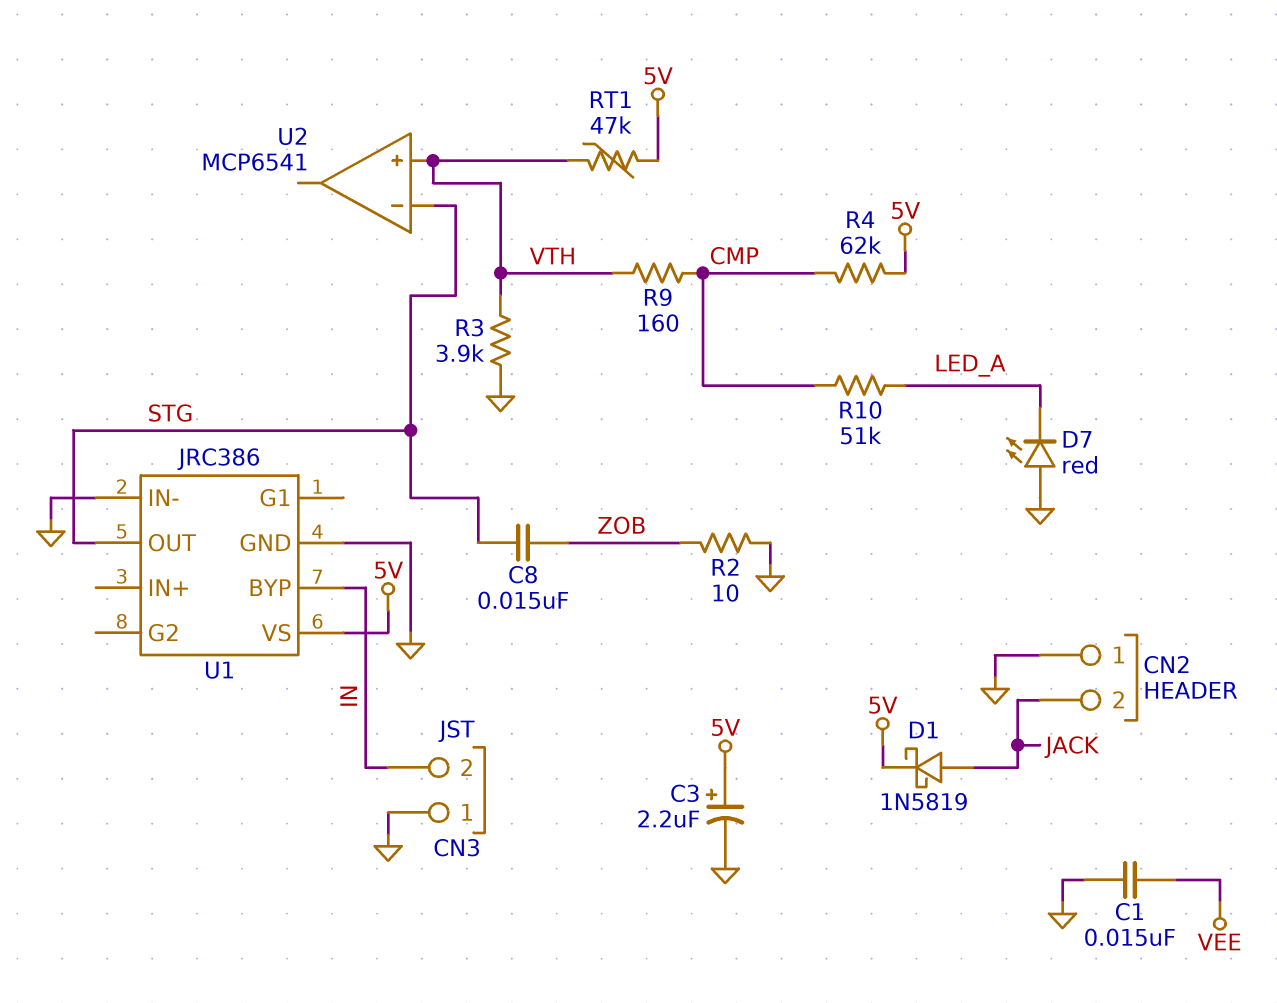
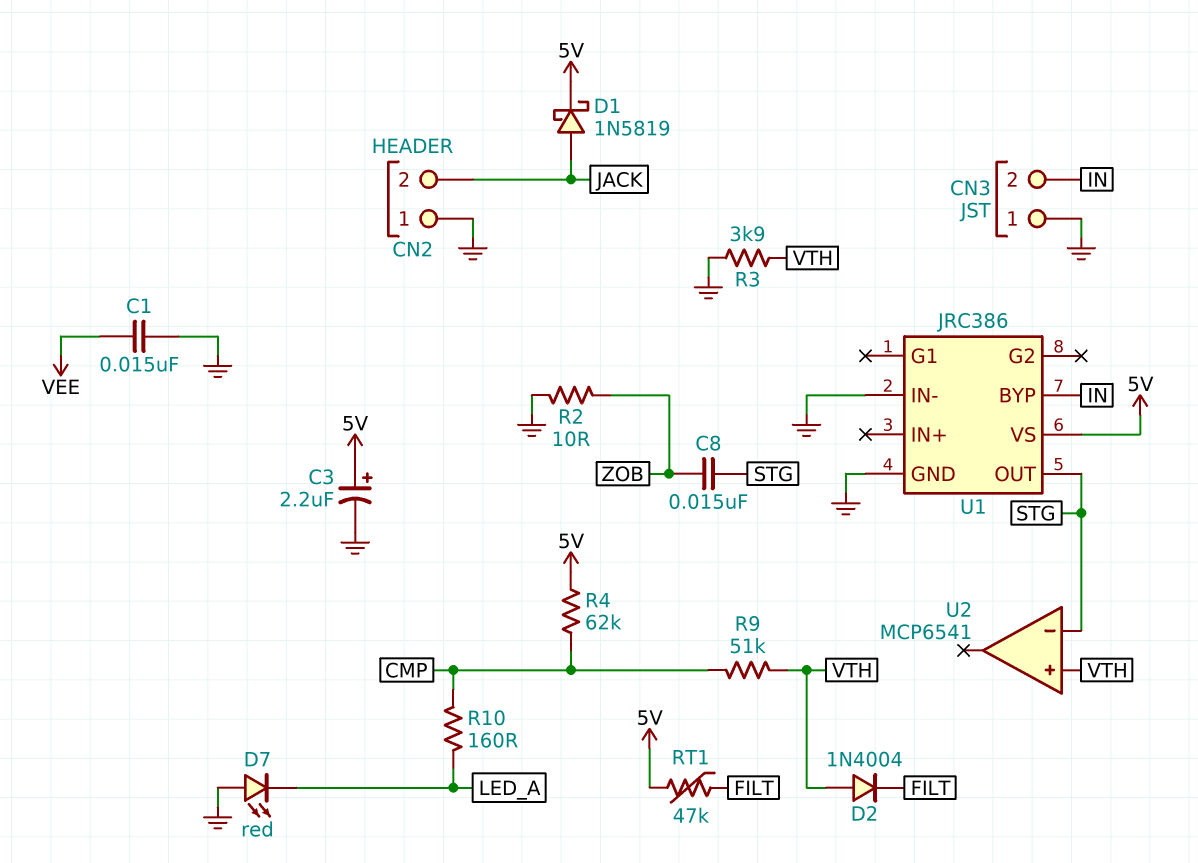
D2: none -> diode 1N4004 (A VTH, K FILT)
R9: 160 (CMP, VTH) -> 51k (CMP, VTH)
R10: 51k (CMP, LED_A) -> 160 (CMP, LED_A)
RT1: 47k (5V, VTH) -> 47k (5V, FILT)

